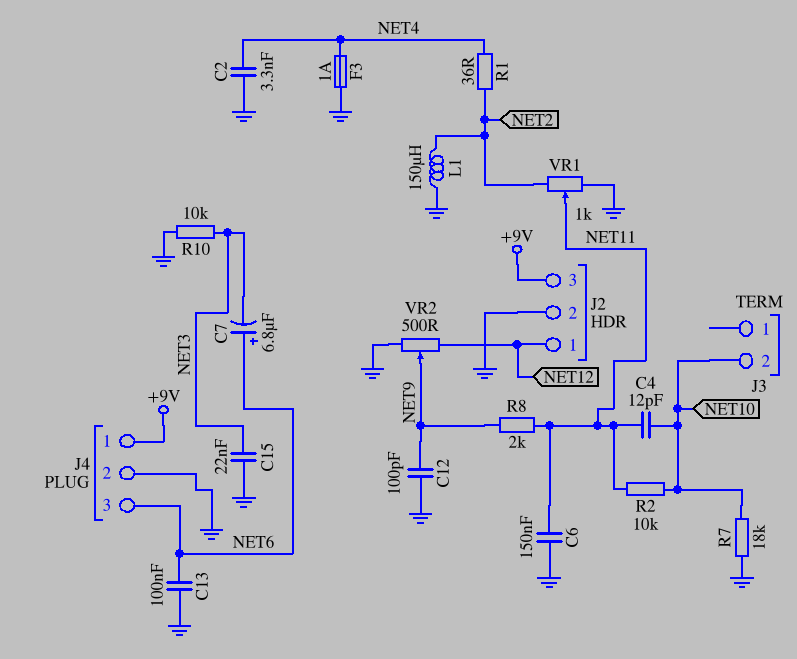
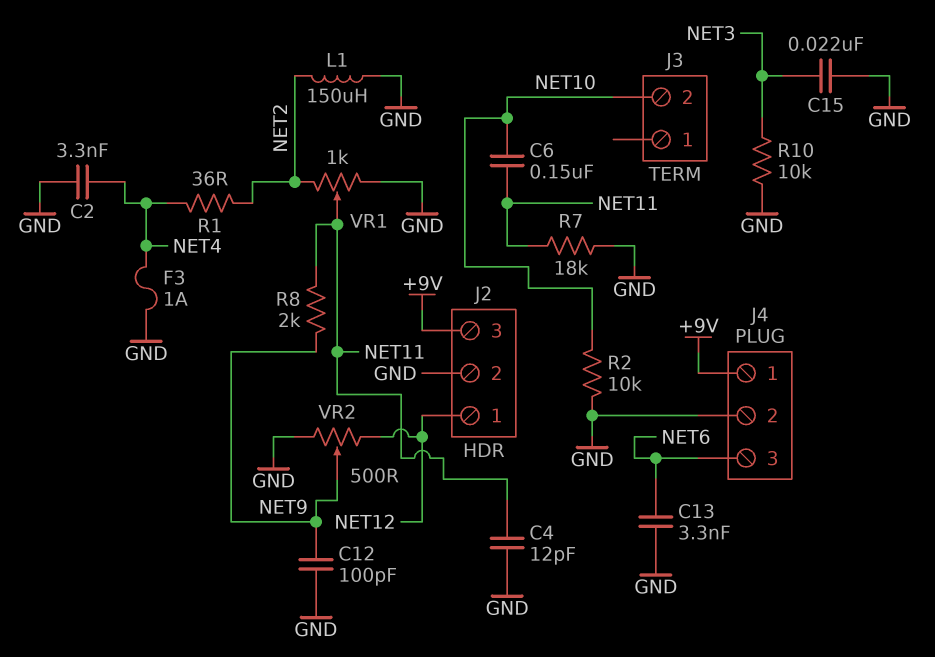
C4: 12pF (NET10, NET11) -> 12pF (GND, NET11)
C6: 150nF (GND, NET11) -> 150nF (NET10, NET11)
C7: 6.8uF (plus NET6, minus NET3) -> none
C13: 100nF (GND, NET6) -> 3.3nF (GND, NET6)
R2: 10k (NET10, NET11) -> 10k (GND, NET10)
R7: 18k (GND, NET10) -> 18k (GND, NET11)

